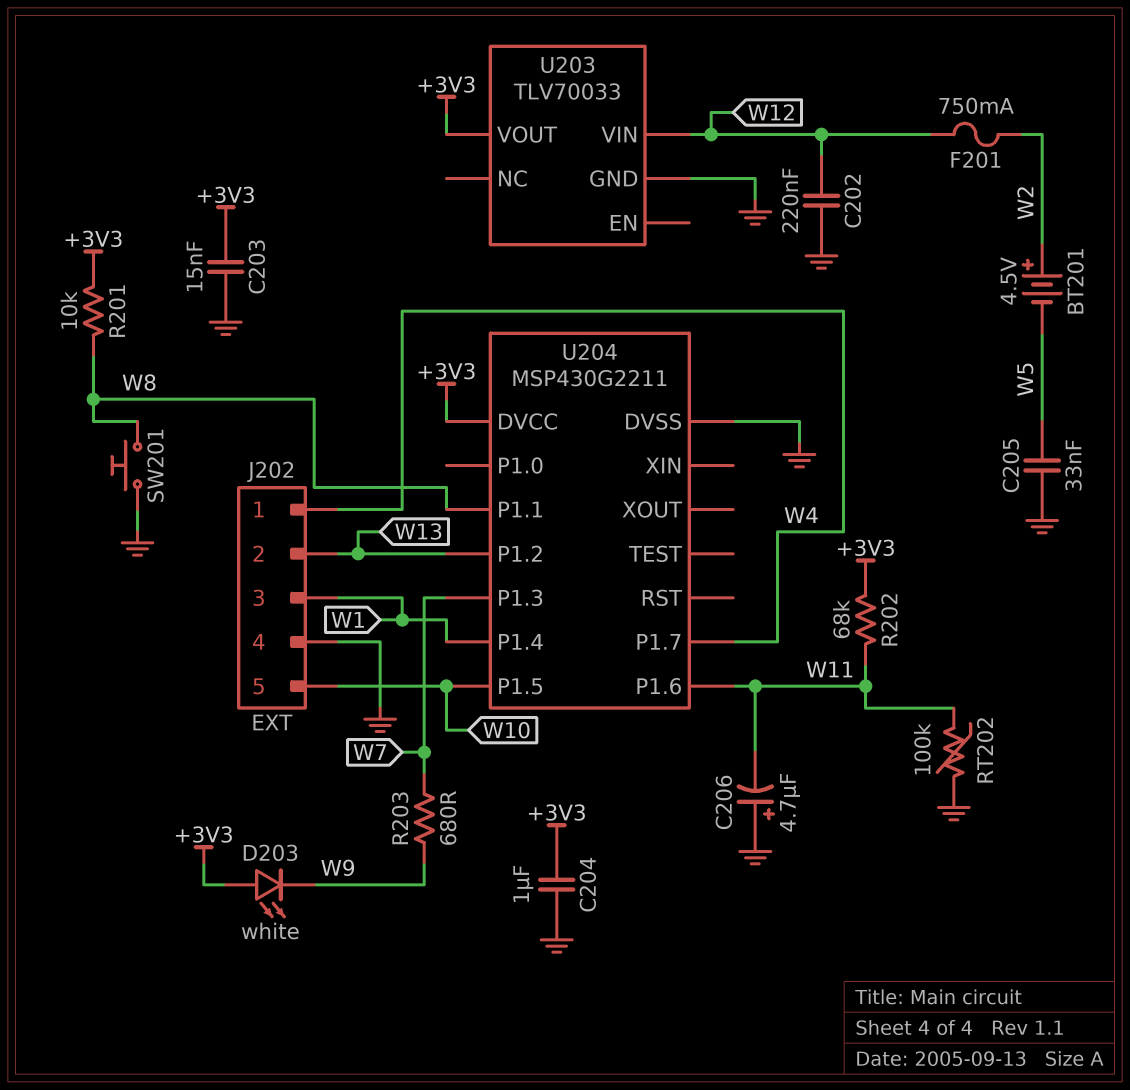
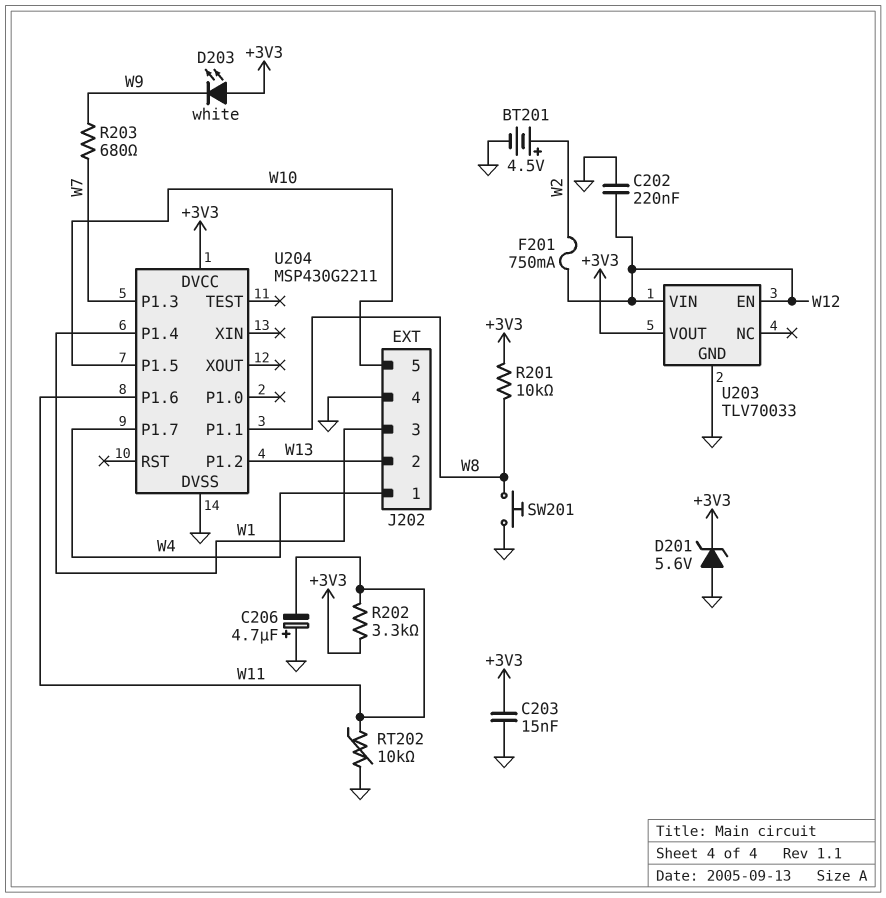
BT201: 4.5V (plus W2, minus W5) -> 4.5V (plus W2, minus GND)
C204: 1uF (+3V3, GND) -> none
C205: 33nF (GND, W5) -> none
D201: none -> zener 5.6V (A GND, K +3V3)
R202: 68k (+3V3, W11) -> 3.3k (+3V3, W11)
RT202: 100k (GND, W11) -> 10k (GND, W11)
U203 pin EN: none -> W12

